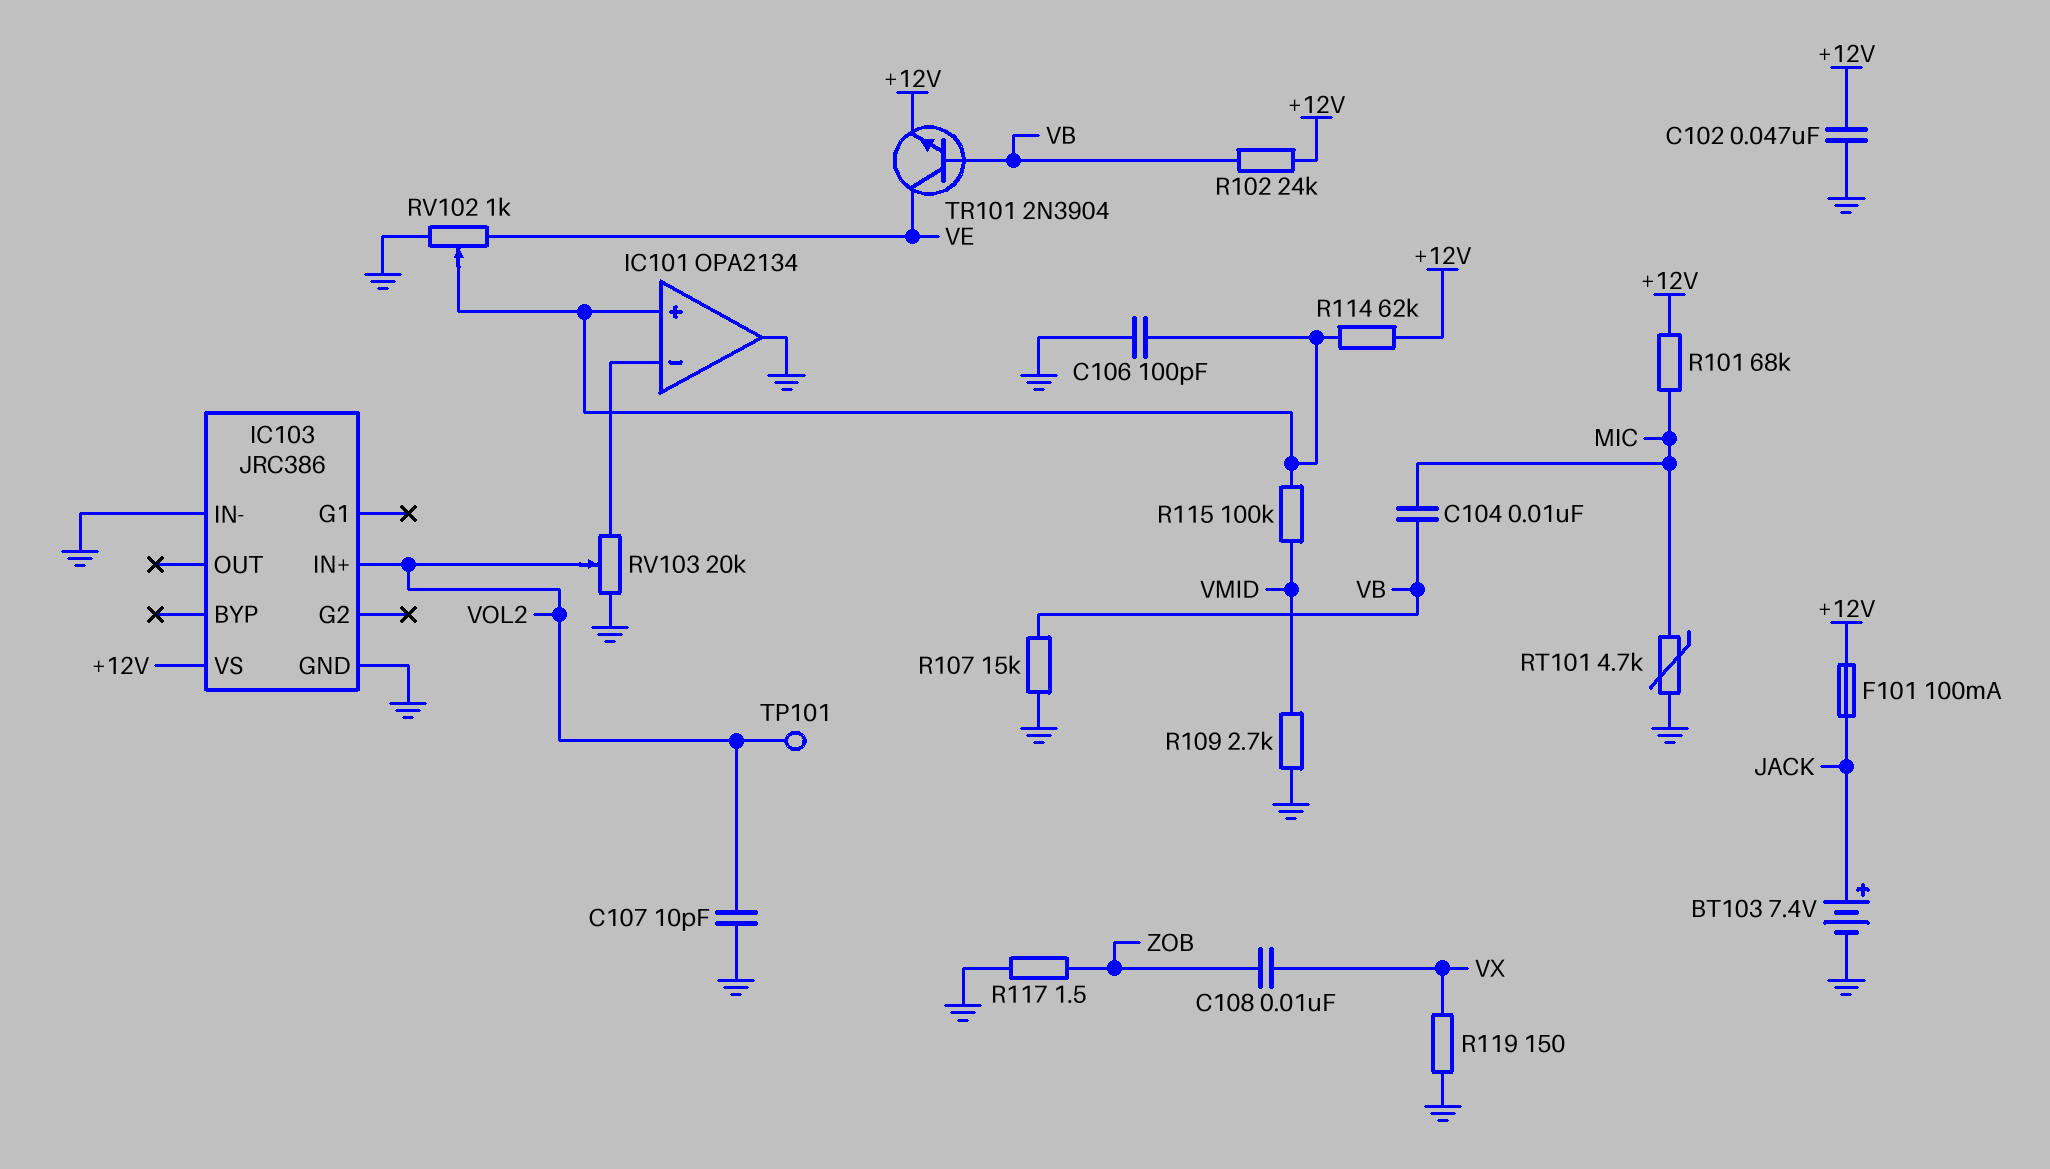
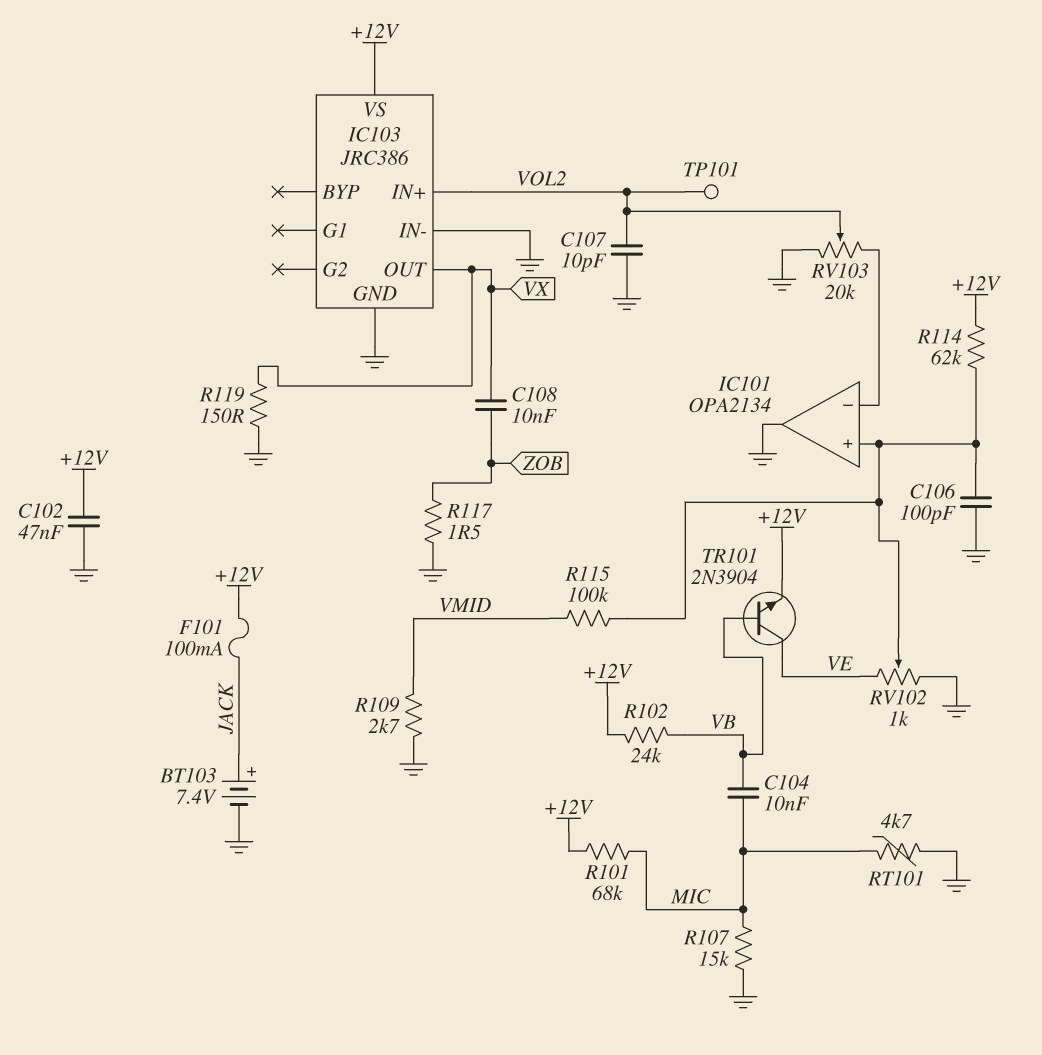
IC103 pin OUT: none -> VX
R107: 15k (GND, VB) -> 15k (GND, MIC)

